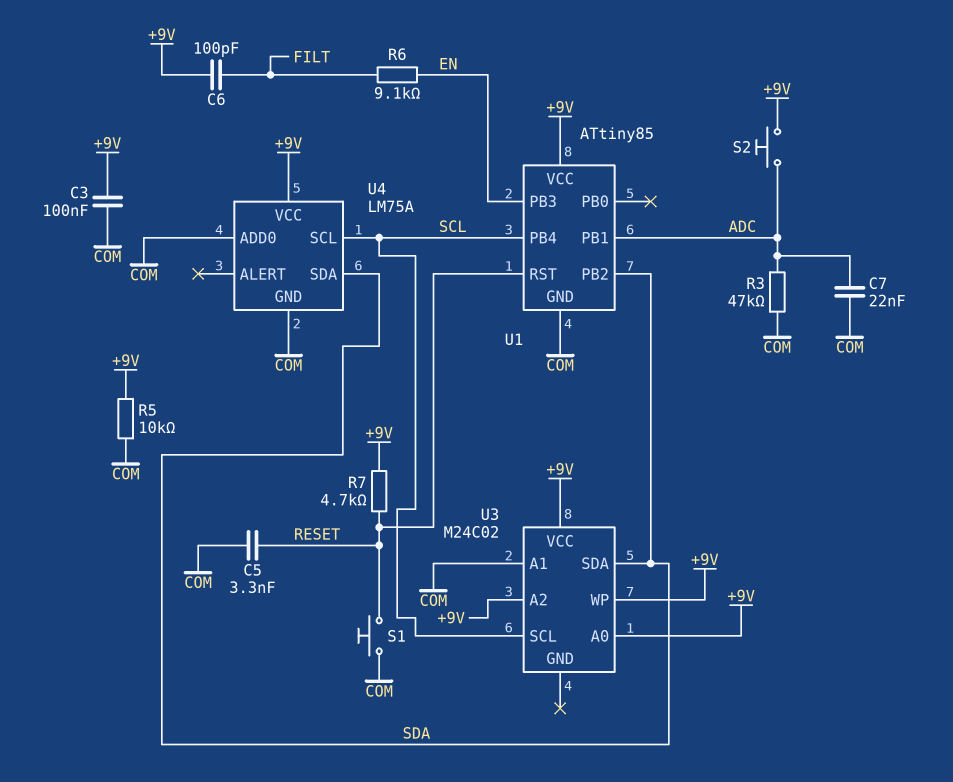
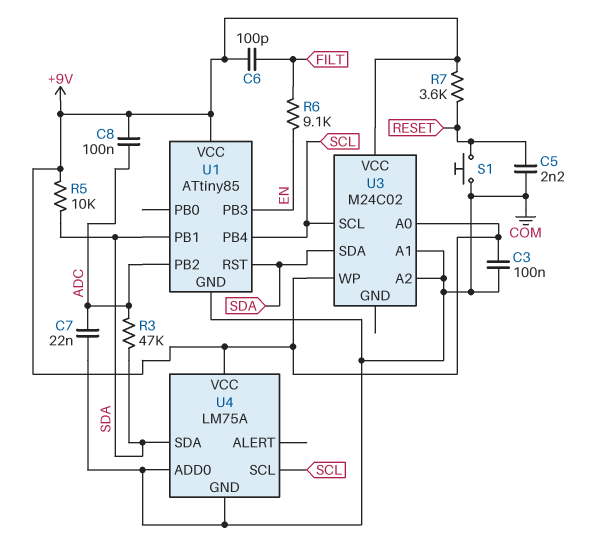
C5: 3.3nF (COM, RESET) -> 2.2nF (COM, RESET)
C8: none -> 100nF (+9V, ADC)
R3: 47k (ADC, COM) -> 47k (ADC, SDA)
R5: 10k (+9V, COM) -> 10k (+9V, SDA)
R7: 4.7k (+9V, RESET) -> 3.6k (+9V, RESET)
S2: button (+9V, ADC) -> none
U1 pin PB1: ADC -> SDA
U1 pin PB2: SDA -> ADC
U1 pin RST: RESET -> SDA
U3 pin A2: +9V -> COM

